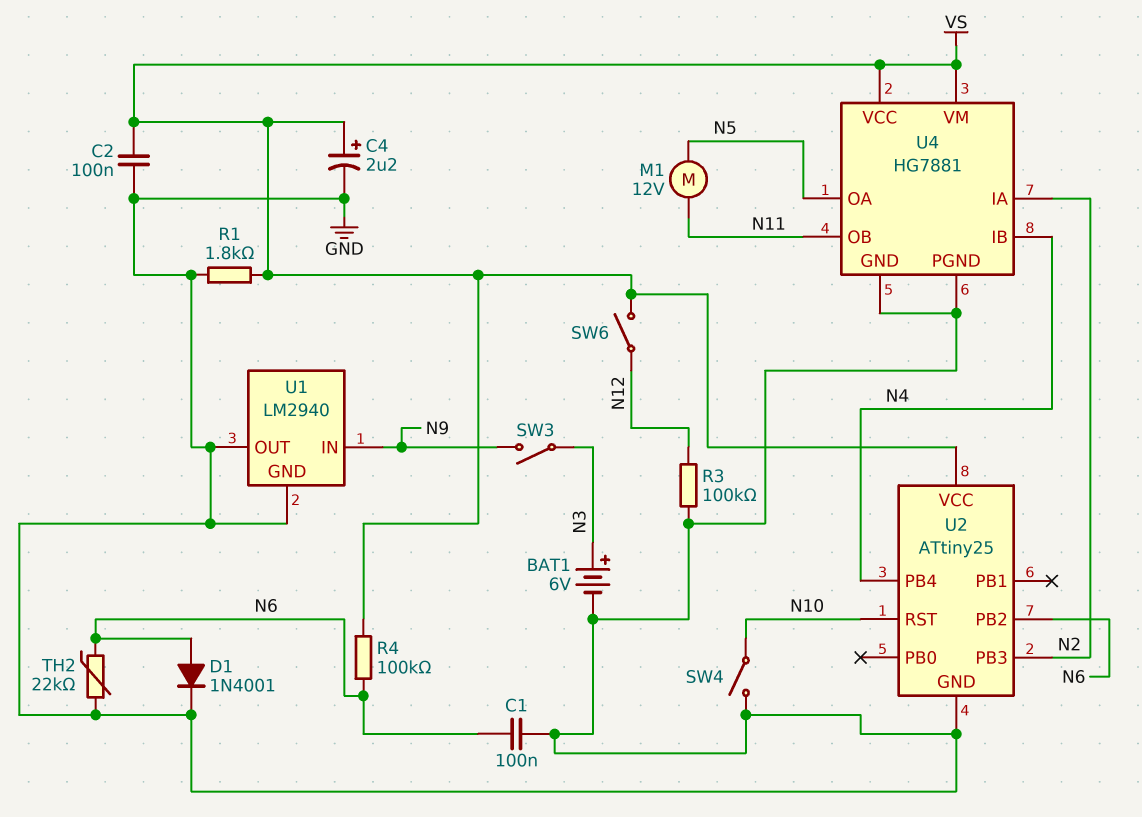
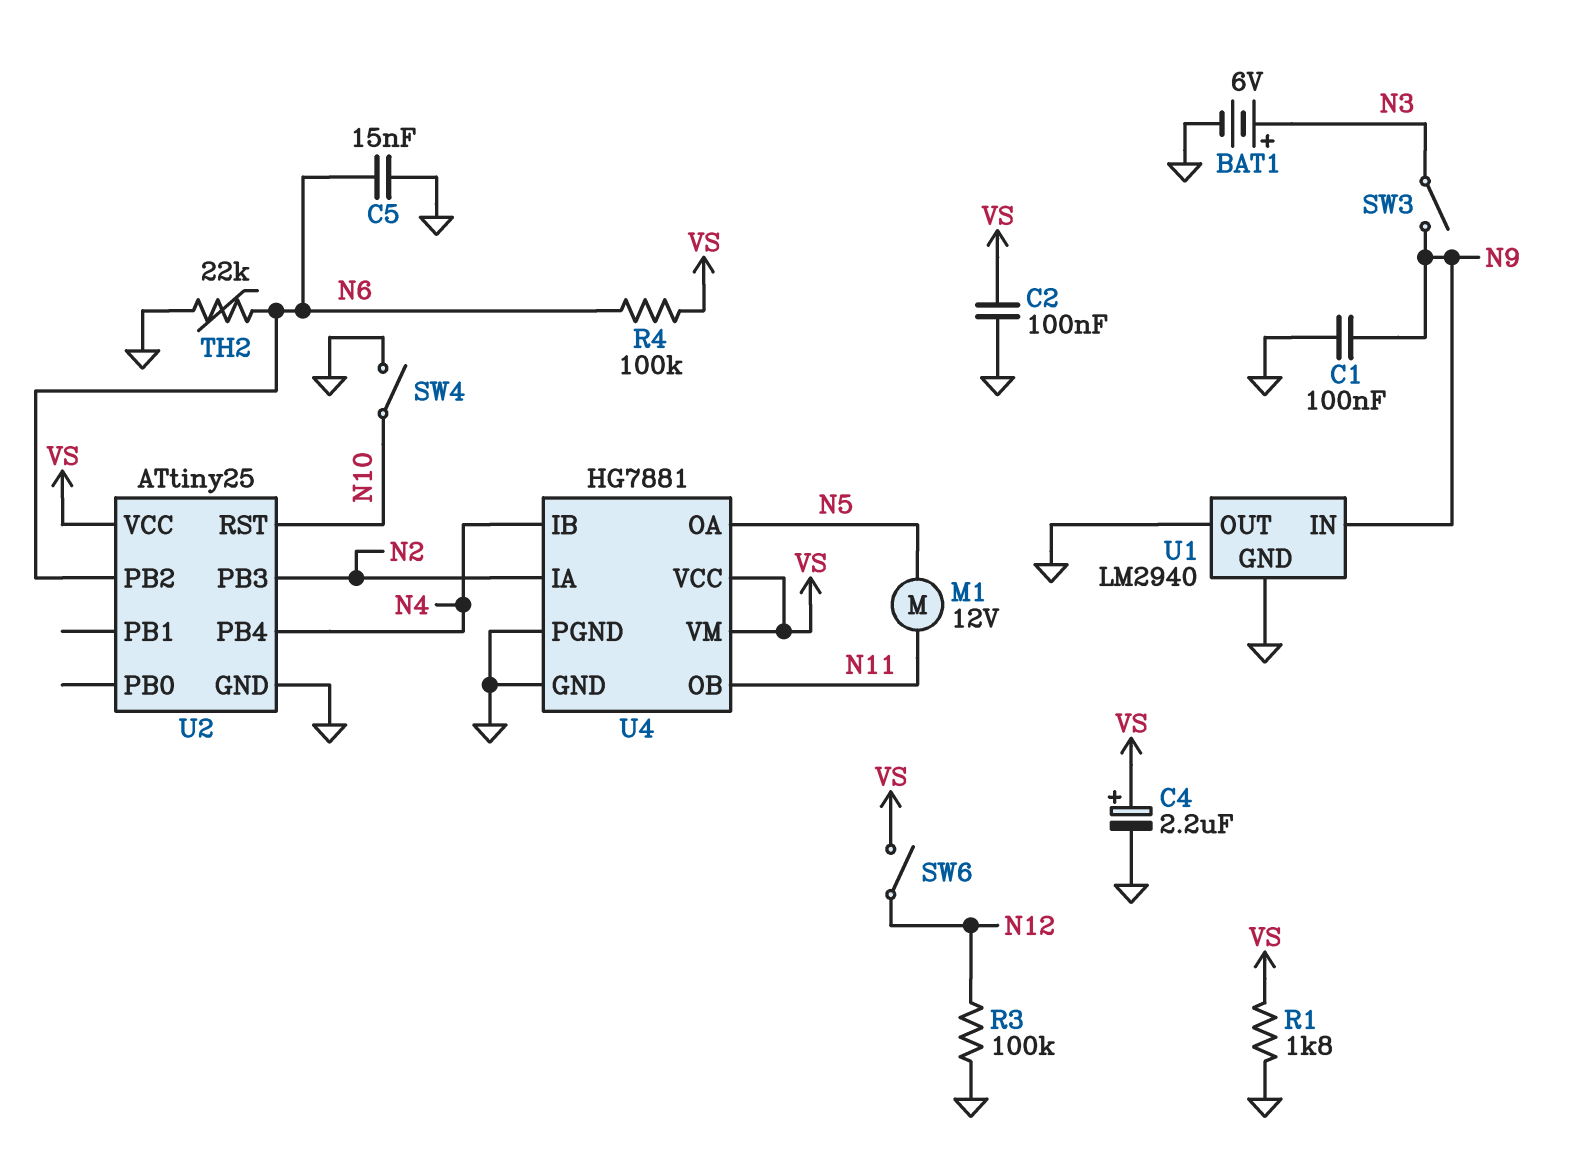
C1: 100nF (GND, N6) -> 100nF (GND, N9)
C5: none -> 15nF (GND, N6)
D1: diode 1N4001 (A N6, K GND) -> none

